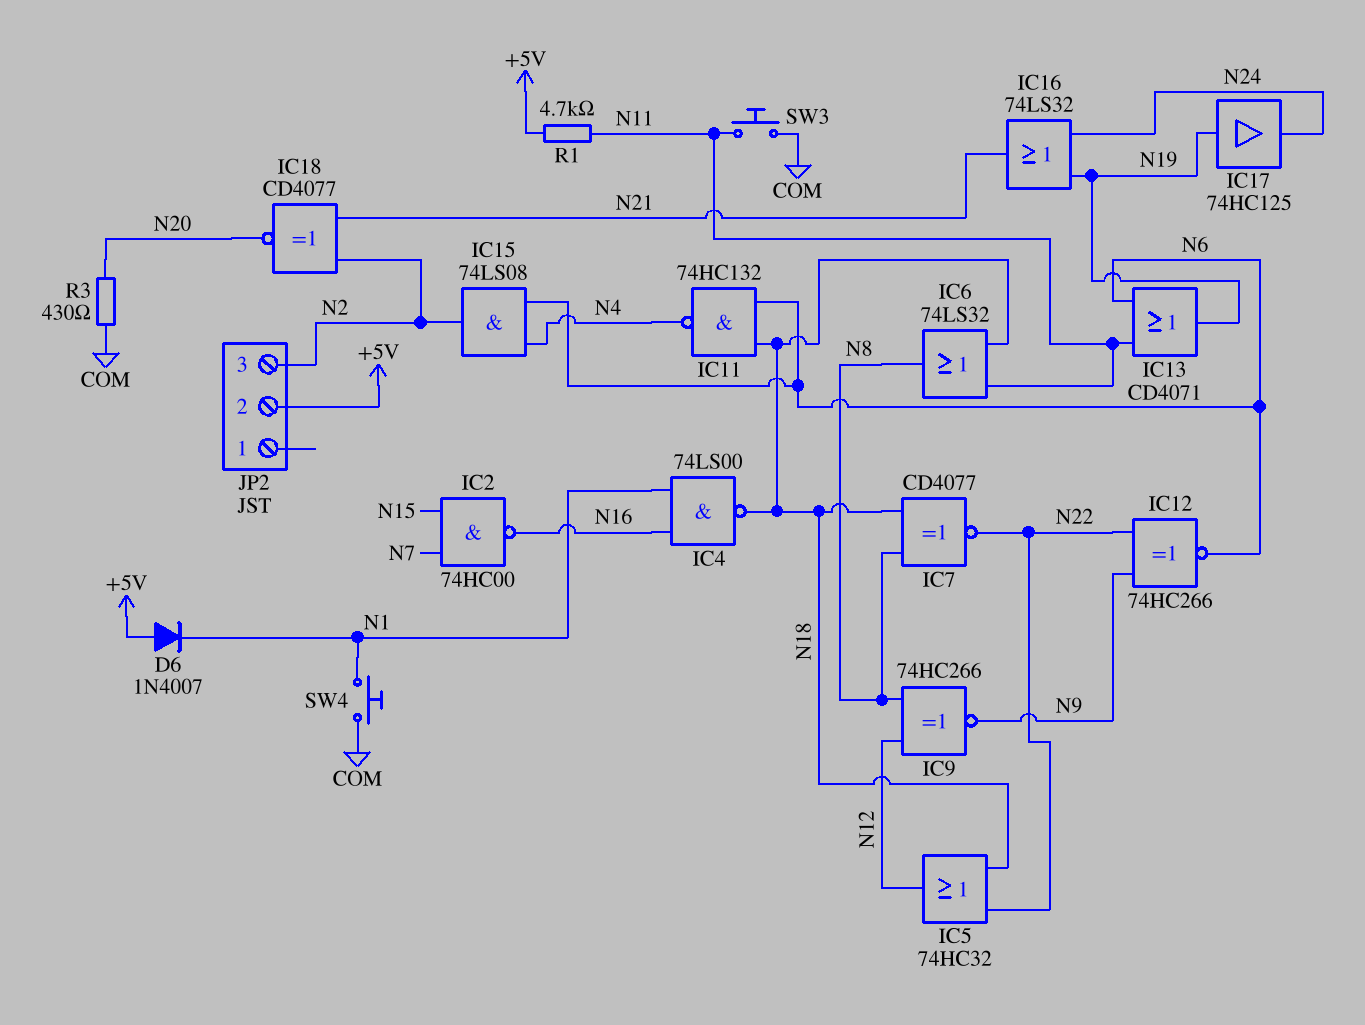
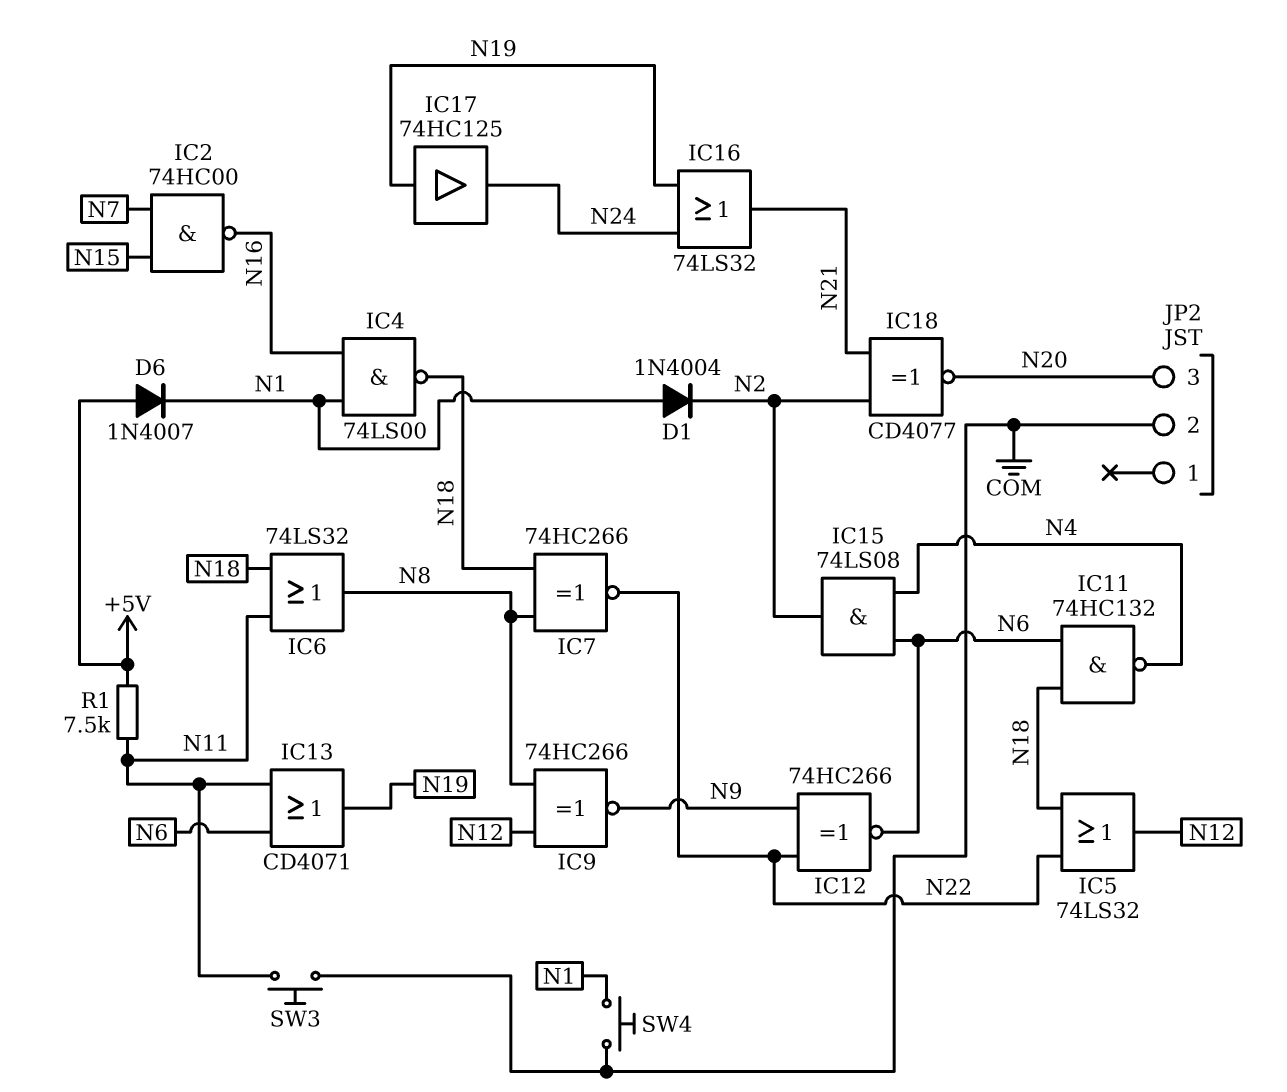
D1: none -> diode 1N4004 (A N1, K N2)
IC5: OR 74HC32 (in N18, in N22, out N12) -> OR 74LS32 (in N18, in N22, out N12)
IC7: XNOR CD4077 (in N8, in N18, out N22) -> XNOR 74HC266 (in N8, in N18, out N22)
JP2 pin 2: +5V -> COM
JP2 pin 3: N2 -> N20
R1: 4.7k (+5V, N11) -> 7.5k (+5V, N11)
R3: 430 (COM, N20) -> none

